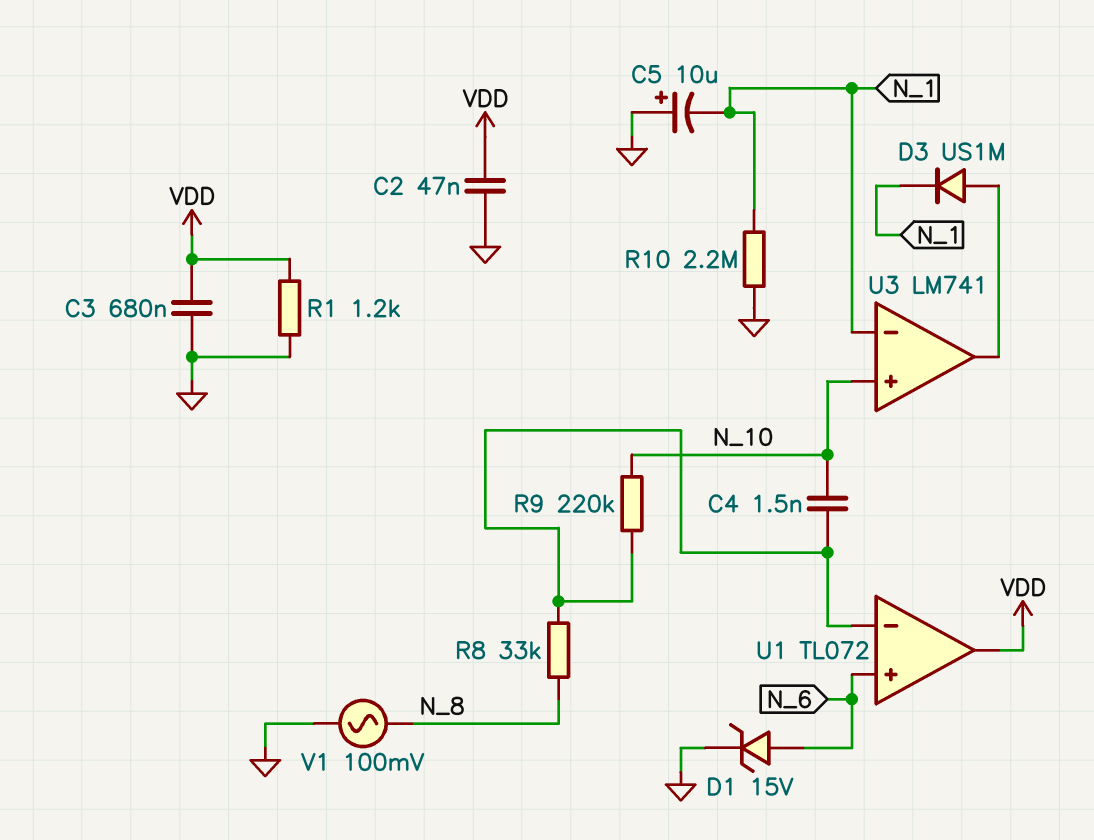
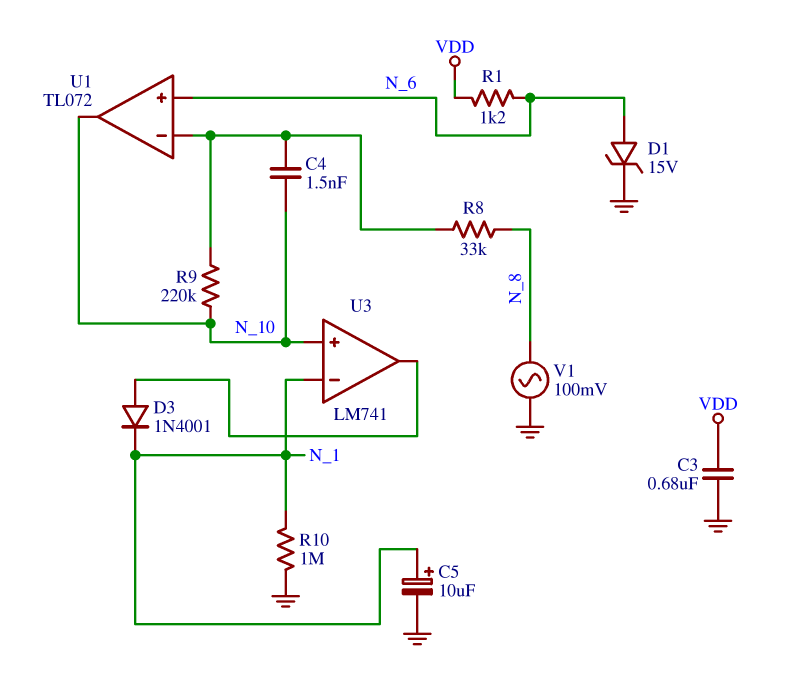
C2: 47nF (GND, VDD) -> none
C5: 10uF (plus GND, minus N_1) -> 10uF (plus N_1, minus GND)
D3: diode US1M (A U3/out, K N_1) -> diode 1N4001 (A U3/out, K N_1)
R1: 1.2k (GND, VDD) -> 1.2k (N_6, VDD)
R10: 2.2M (GND, N_1) -> 1M (GND, N_1)
U1 pin out: VDD -> N_10

